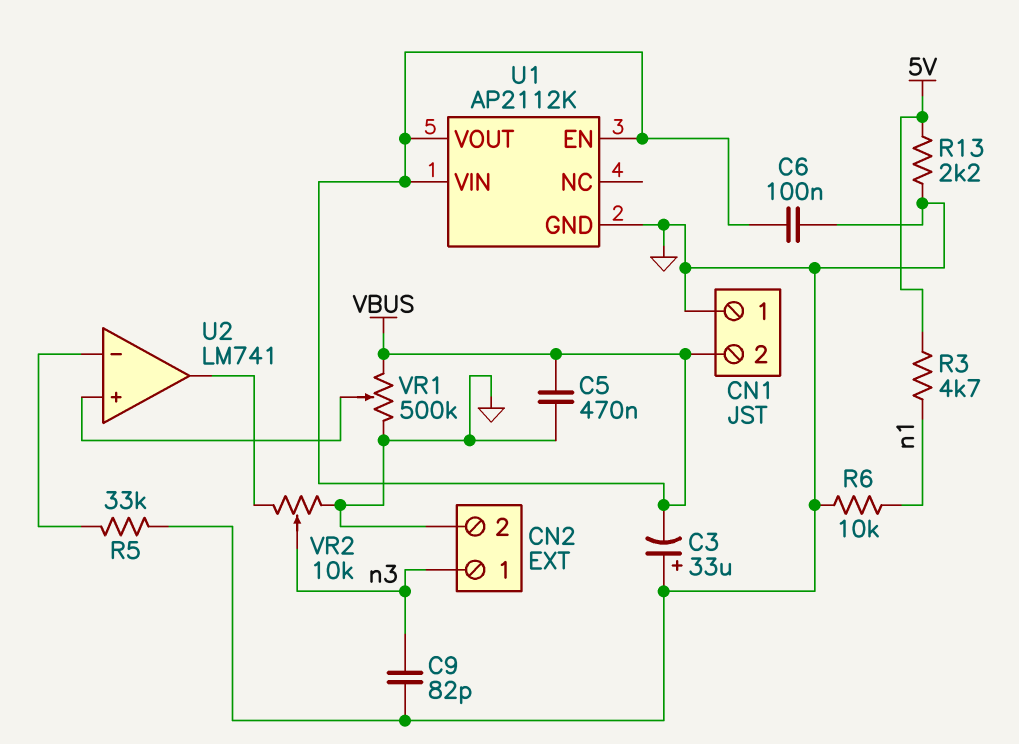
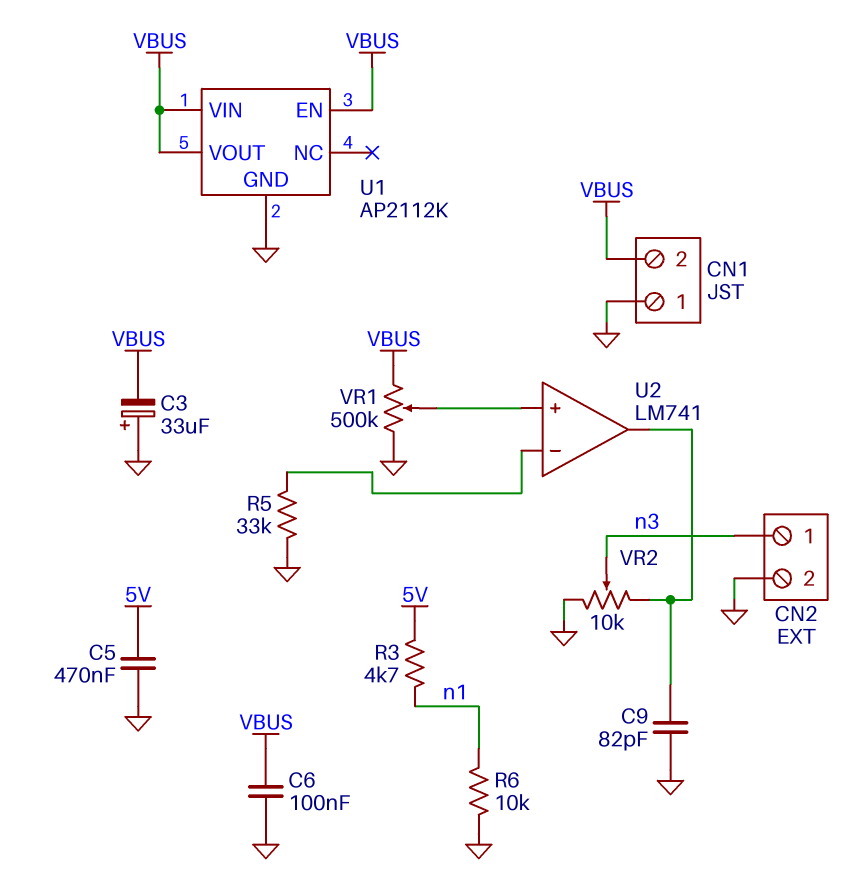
C5: 470nF (GND, VBUS) -> 470nF (5V, GND)
C9: 82pF (GND, n3) -> 82pF (GND, U2/out)
R13: 2.2k (5V, GND) -> none

